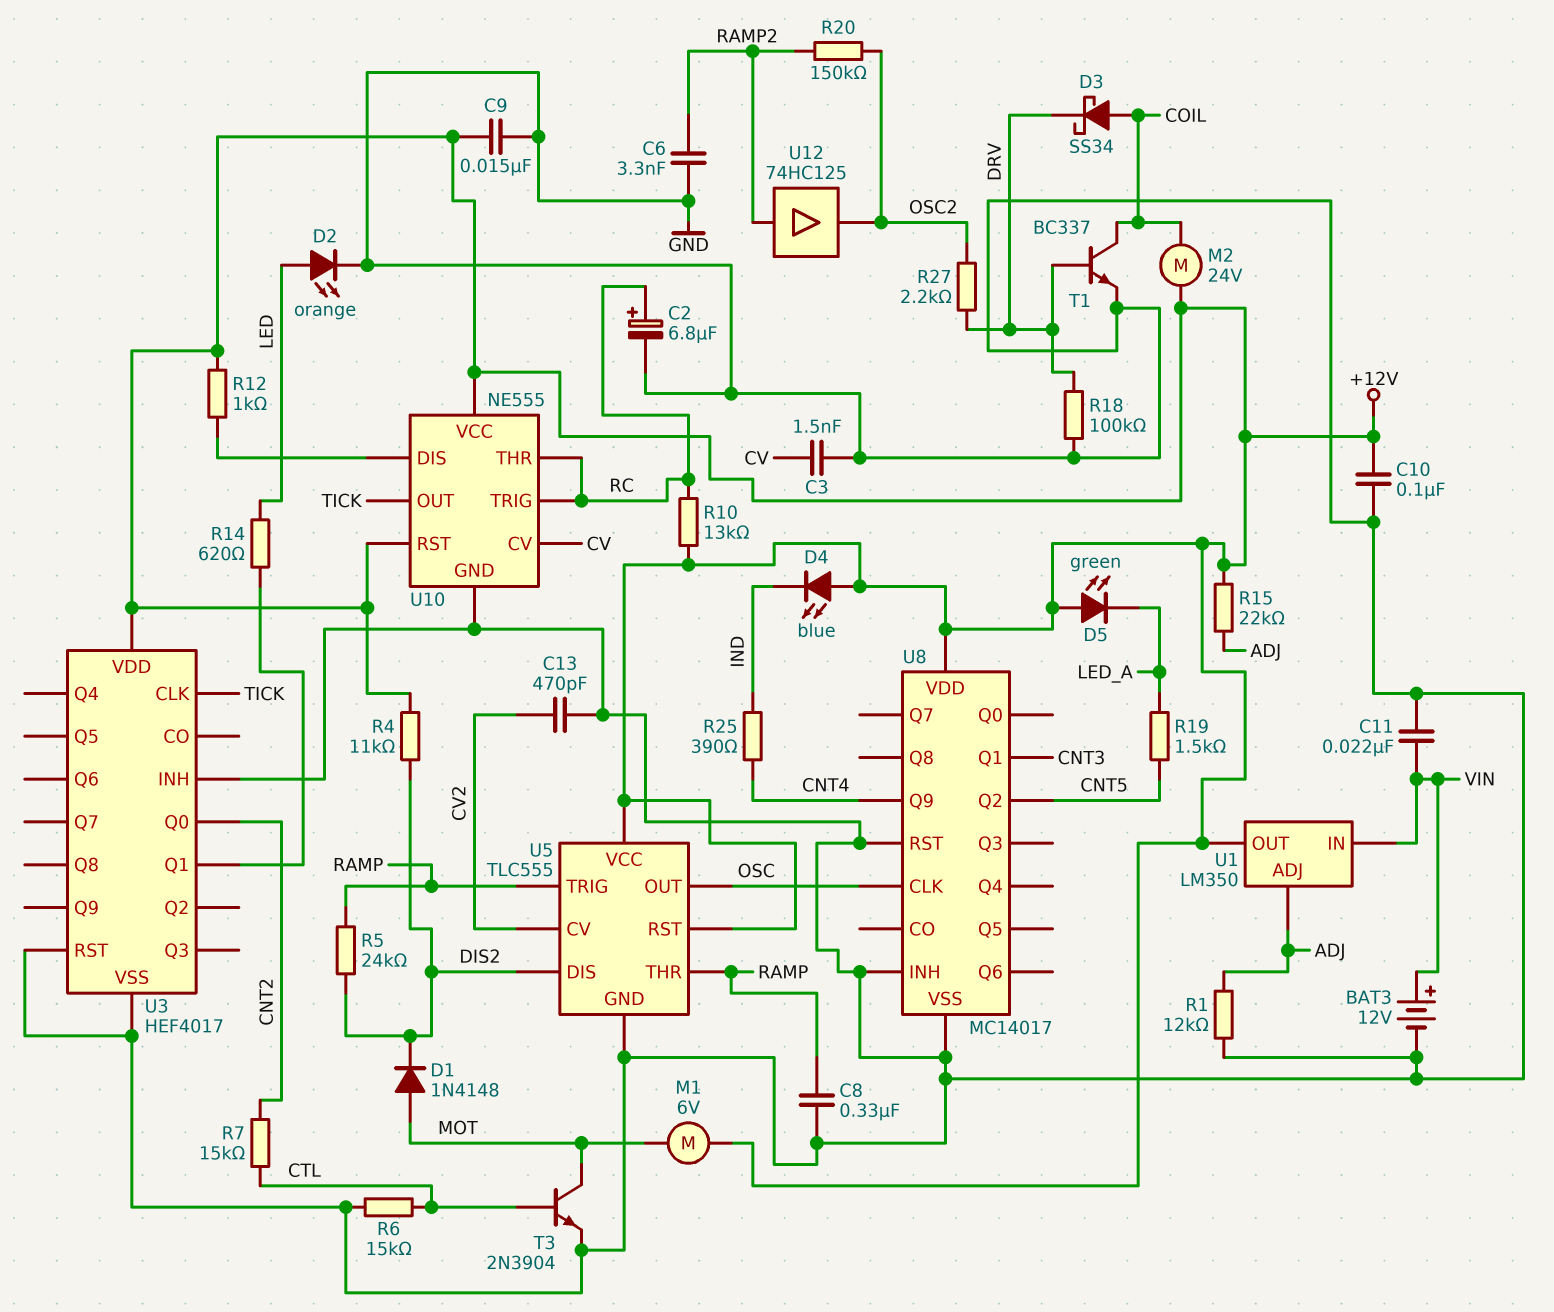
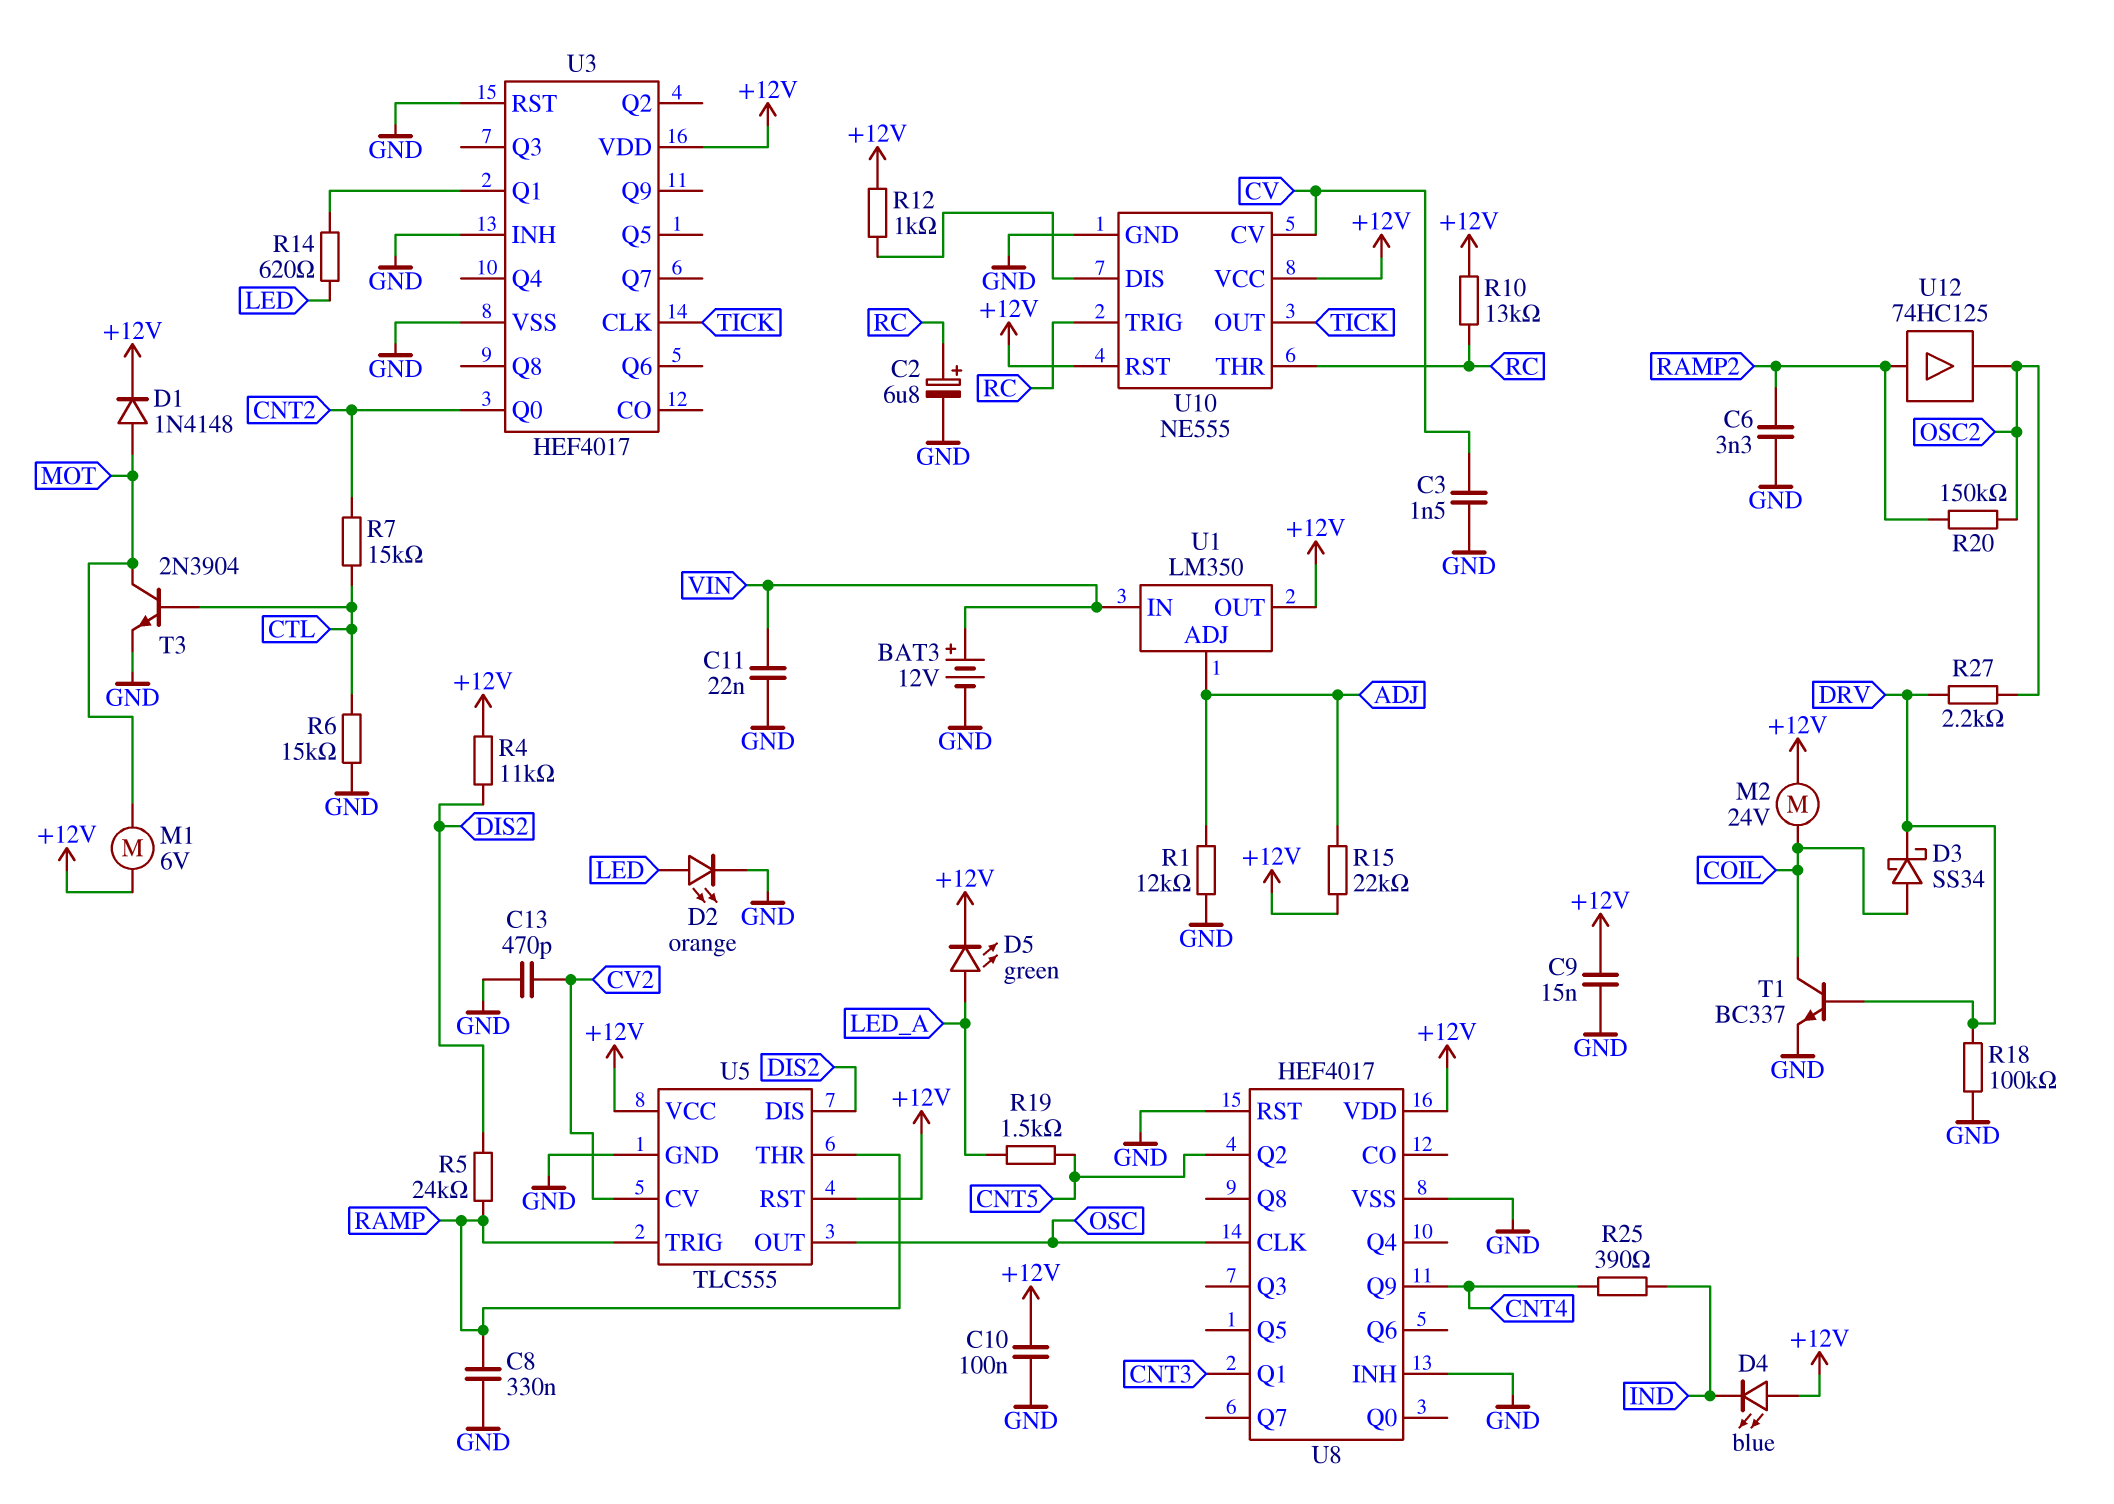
D1: diode 1N4148 (A MOT, K DIS2) -> diode 1N4148 (A MOT, K +12V)
D5: LED green (A +12V, K LED_A) -> LED green (A LED_A, K +12V)
U8: MC14017 -> HEF4017

